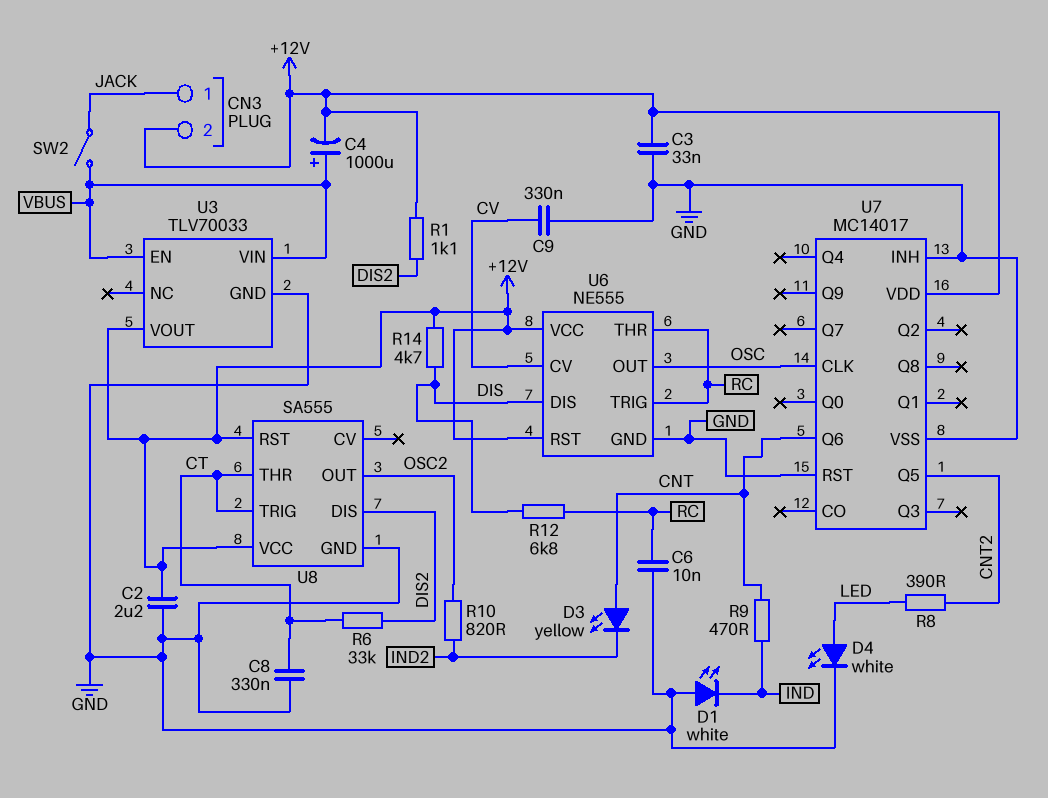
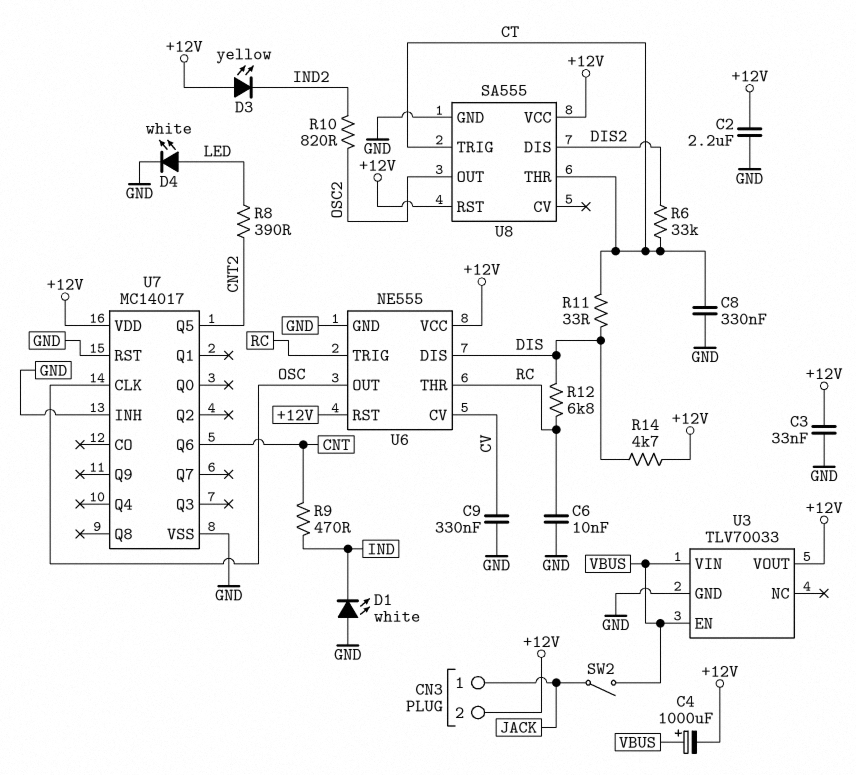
D3: LED yellow (A CNT, K IND2) -> LED yellow (A +12V, K IND2)
R1: 1.1k (+12V, DIS2) -> none
R11: none -> 33 (CT, DIS)

